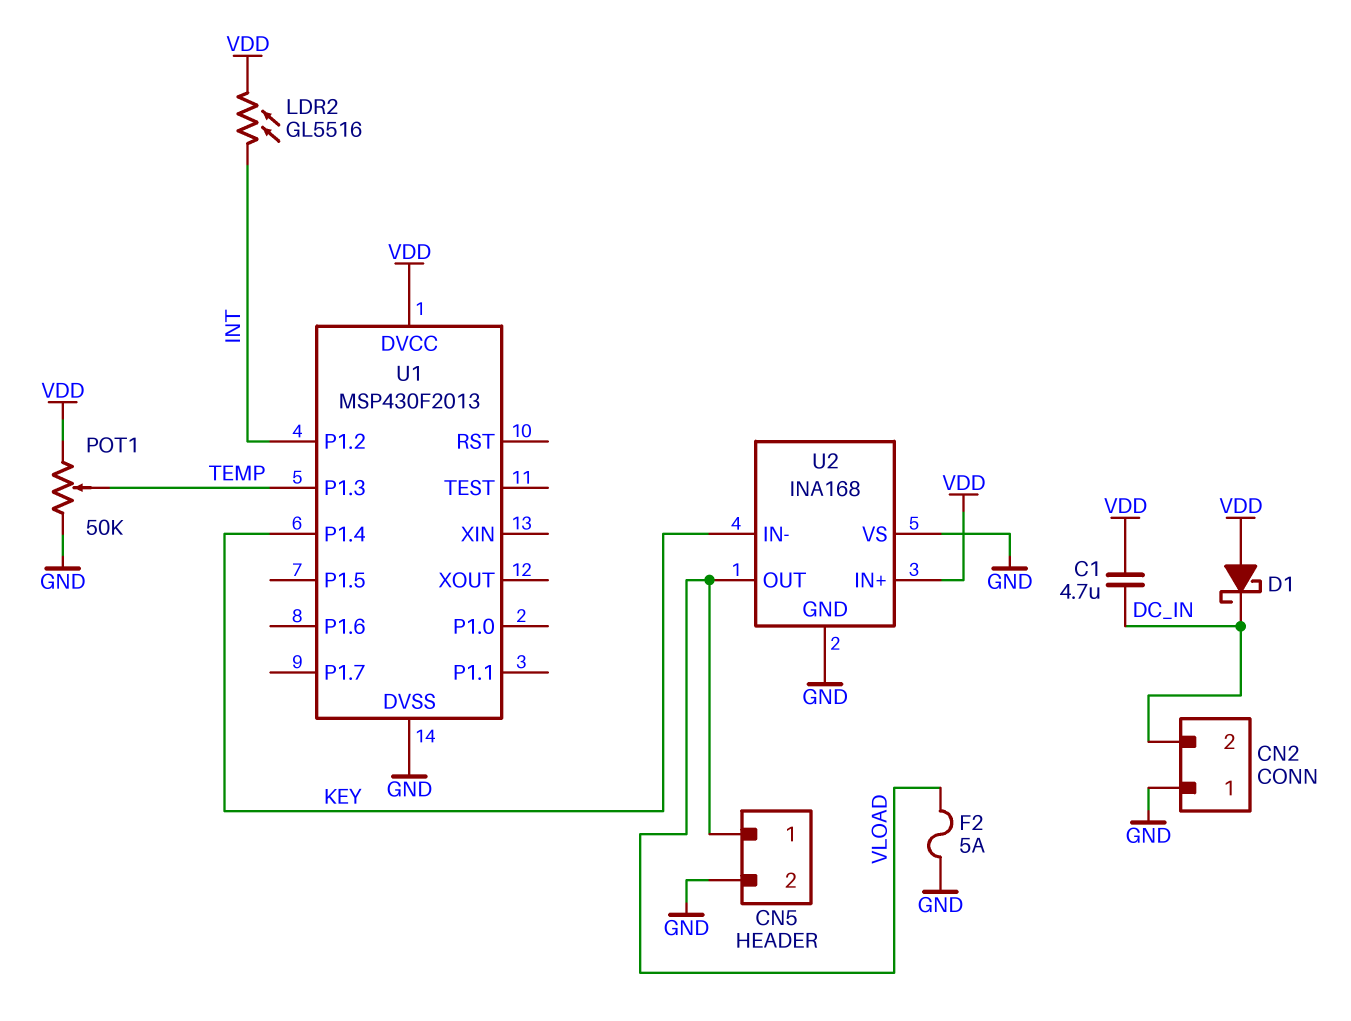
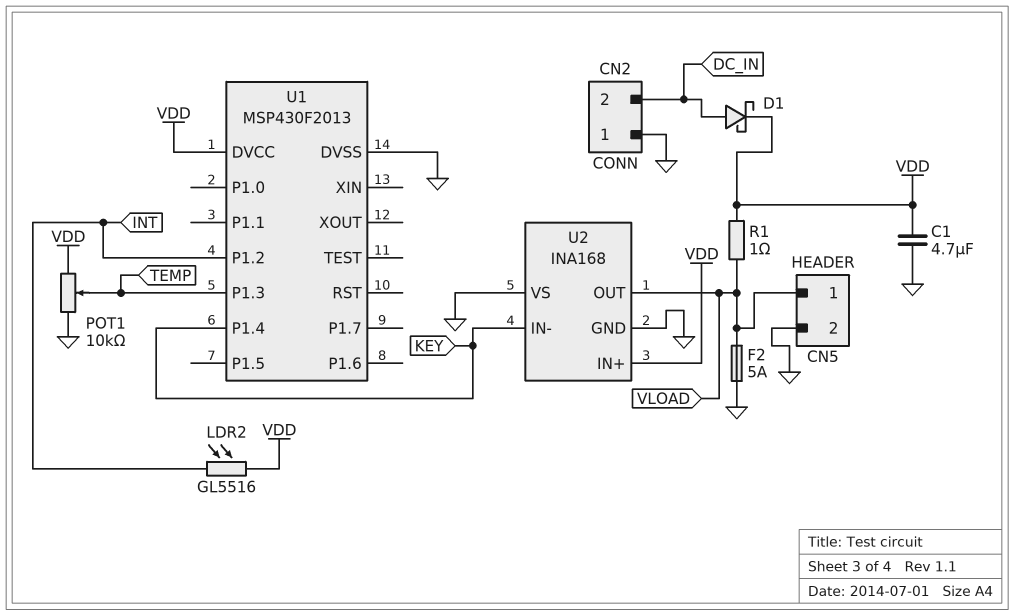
C1: 4.7uF (DC_IN, VDD) -> 4.7uF (GND, VDD)
D1: schottky (A VDD, K DC_IN) -> schottky (A DC_IN, K VDD)
POT1: 50k (GND, VDD, wiper TEMP) -> 10k (GND, VDD, wiper TEMP)
R1: none -> 1 (VDD, VLOAD)

